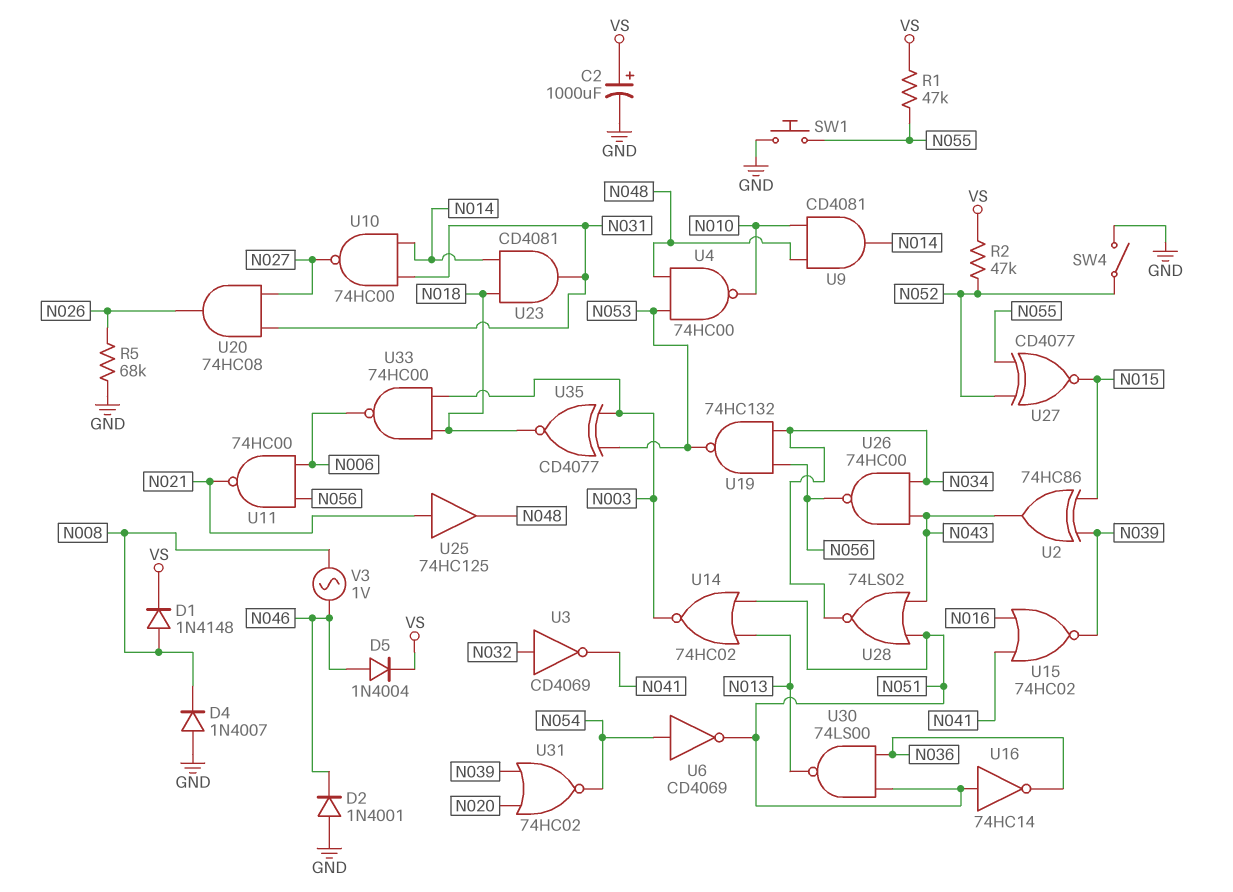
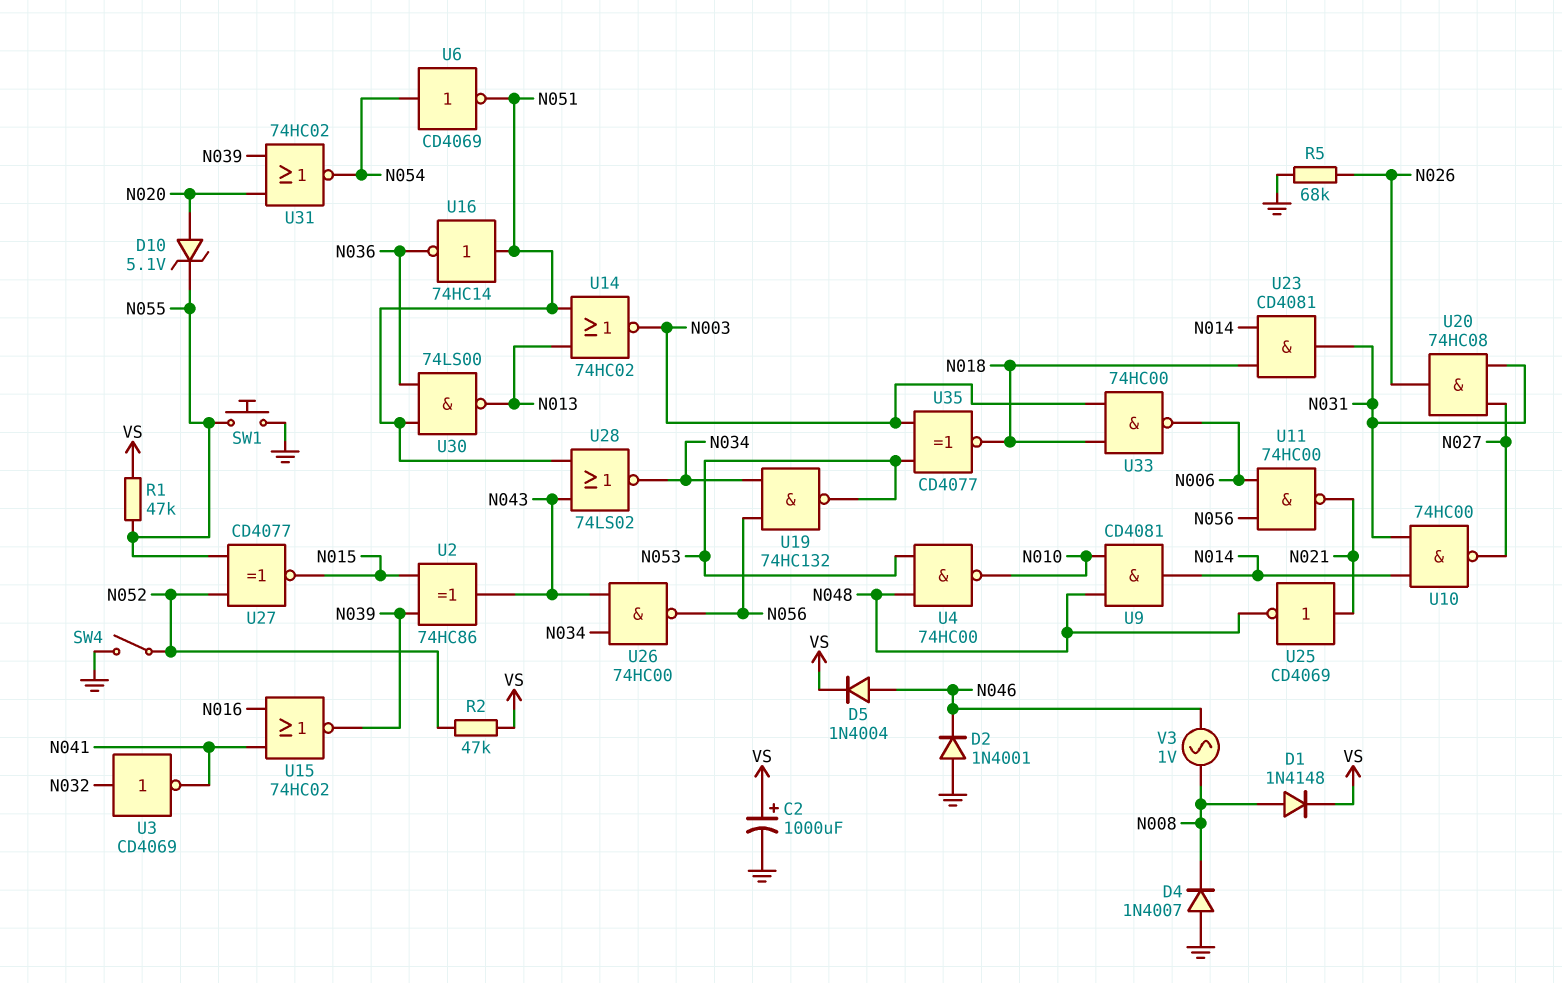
D10: none -> zener 5.1V (A N020, K N055)
U25: buffer 74HC125 (in N021, out N048) -> NOT CD4069 (in N021, out N048)

